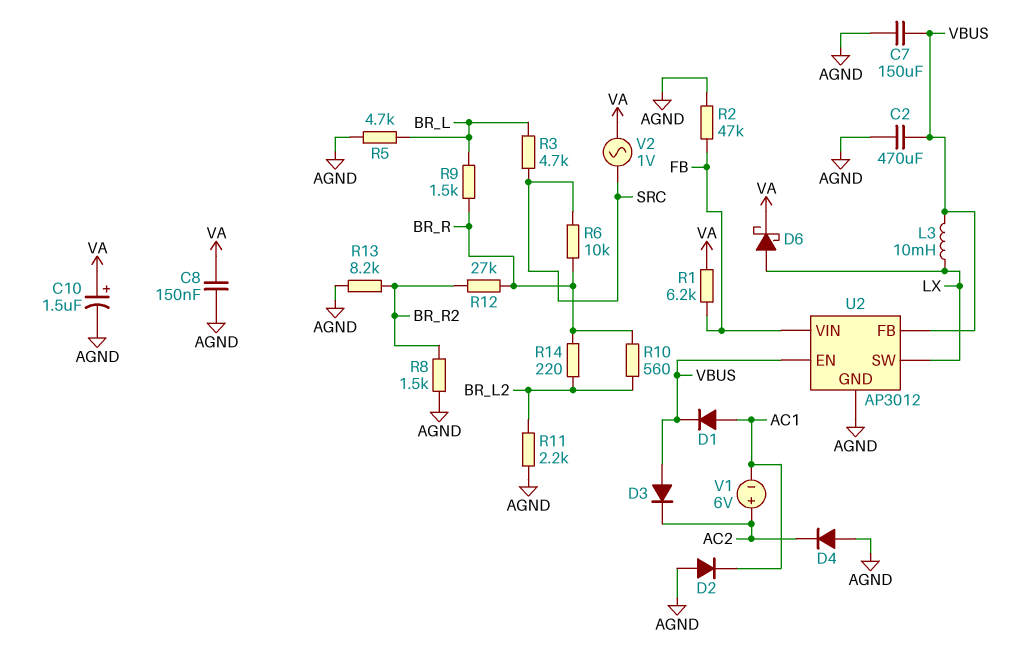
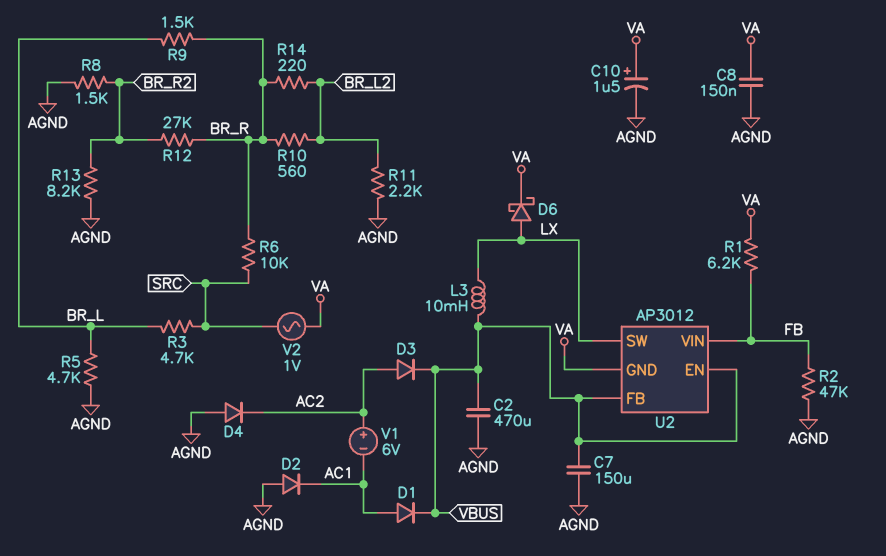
D3: diode (A VBUS, K AC2) -> diode (A AC2, K VBUS)
U2 pin GND: AGND -> VA

